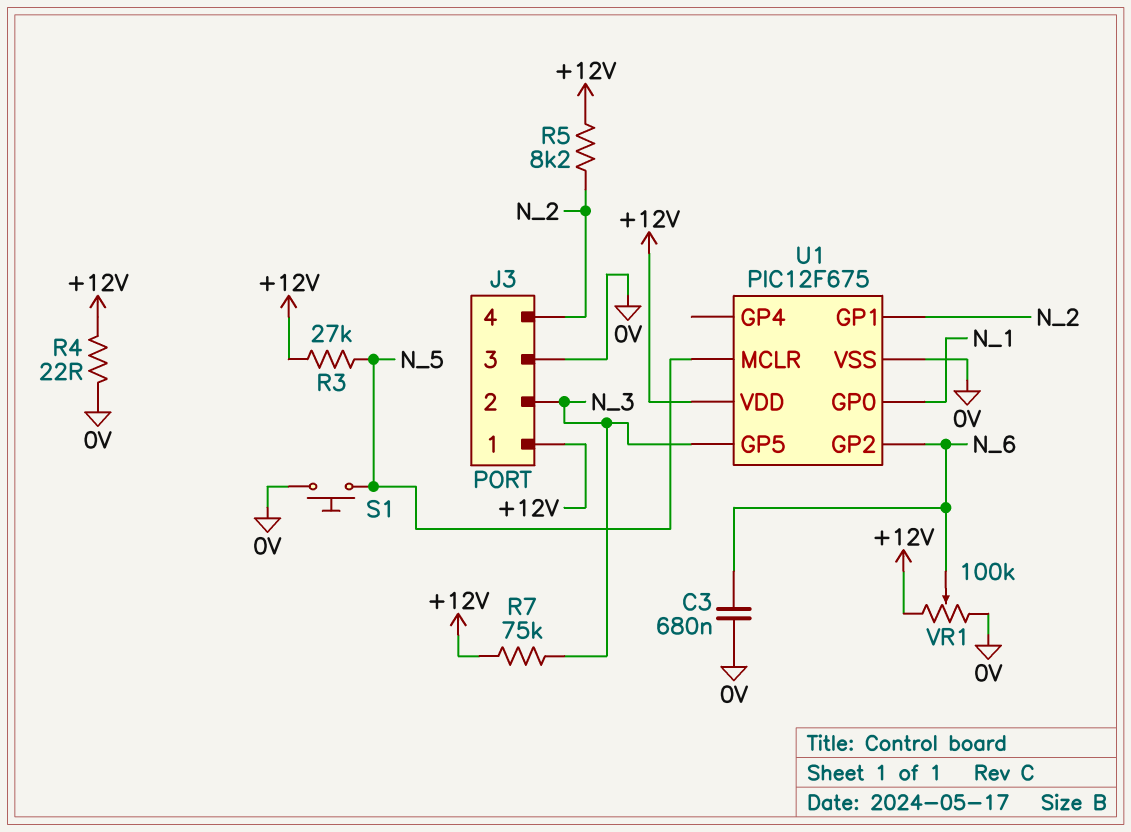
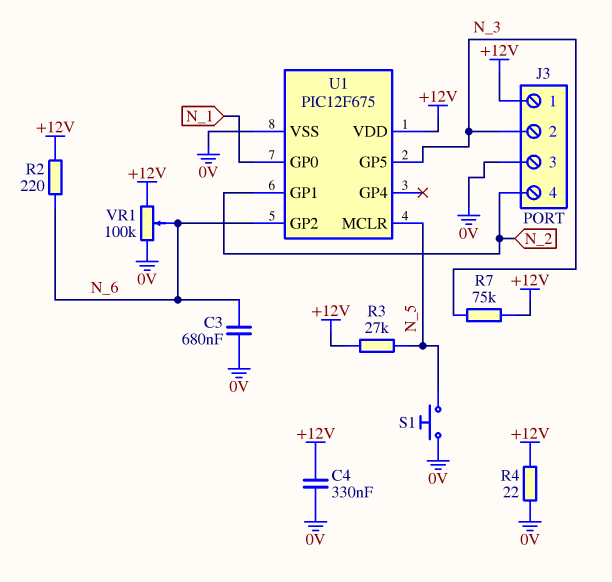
C4: none -> 330nF (+12V, 0V)
R2: none -> 220 (+12V, N_6)
R5: 8.2k (+12V, N_2) -> none

